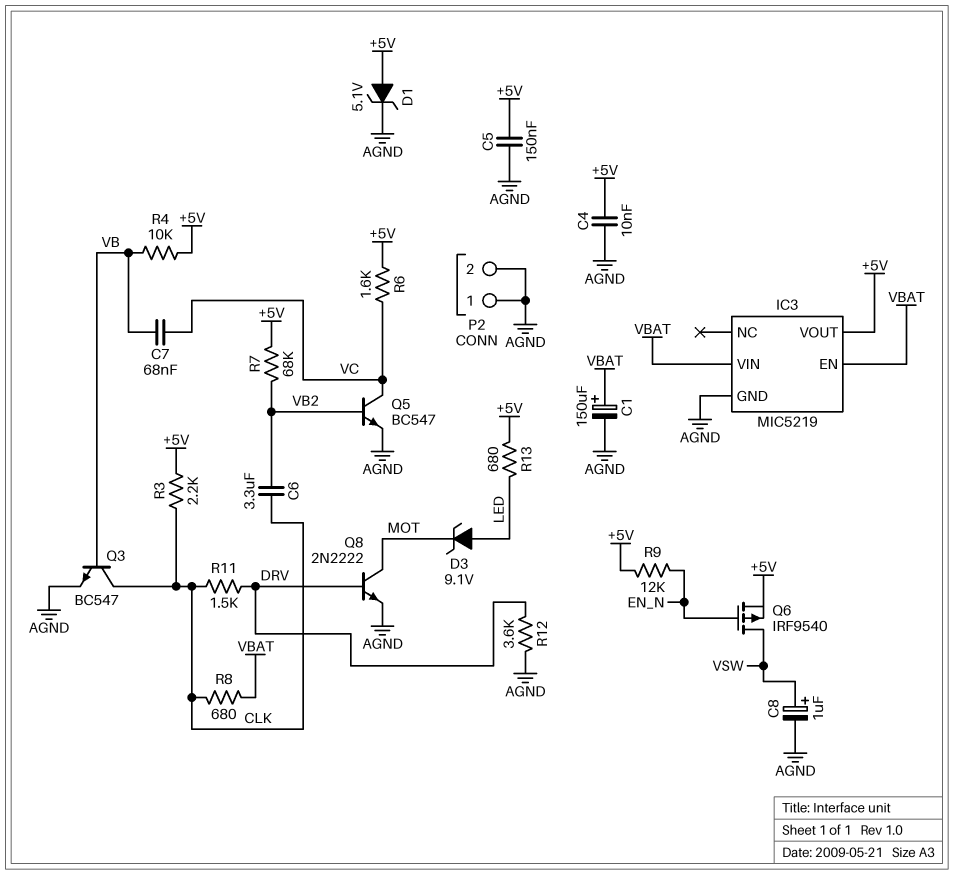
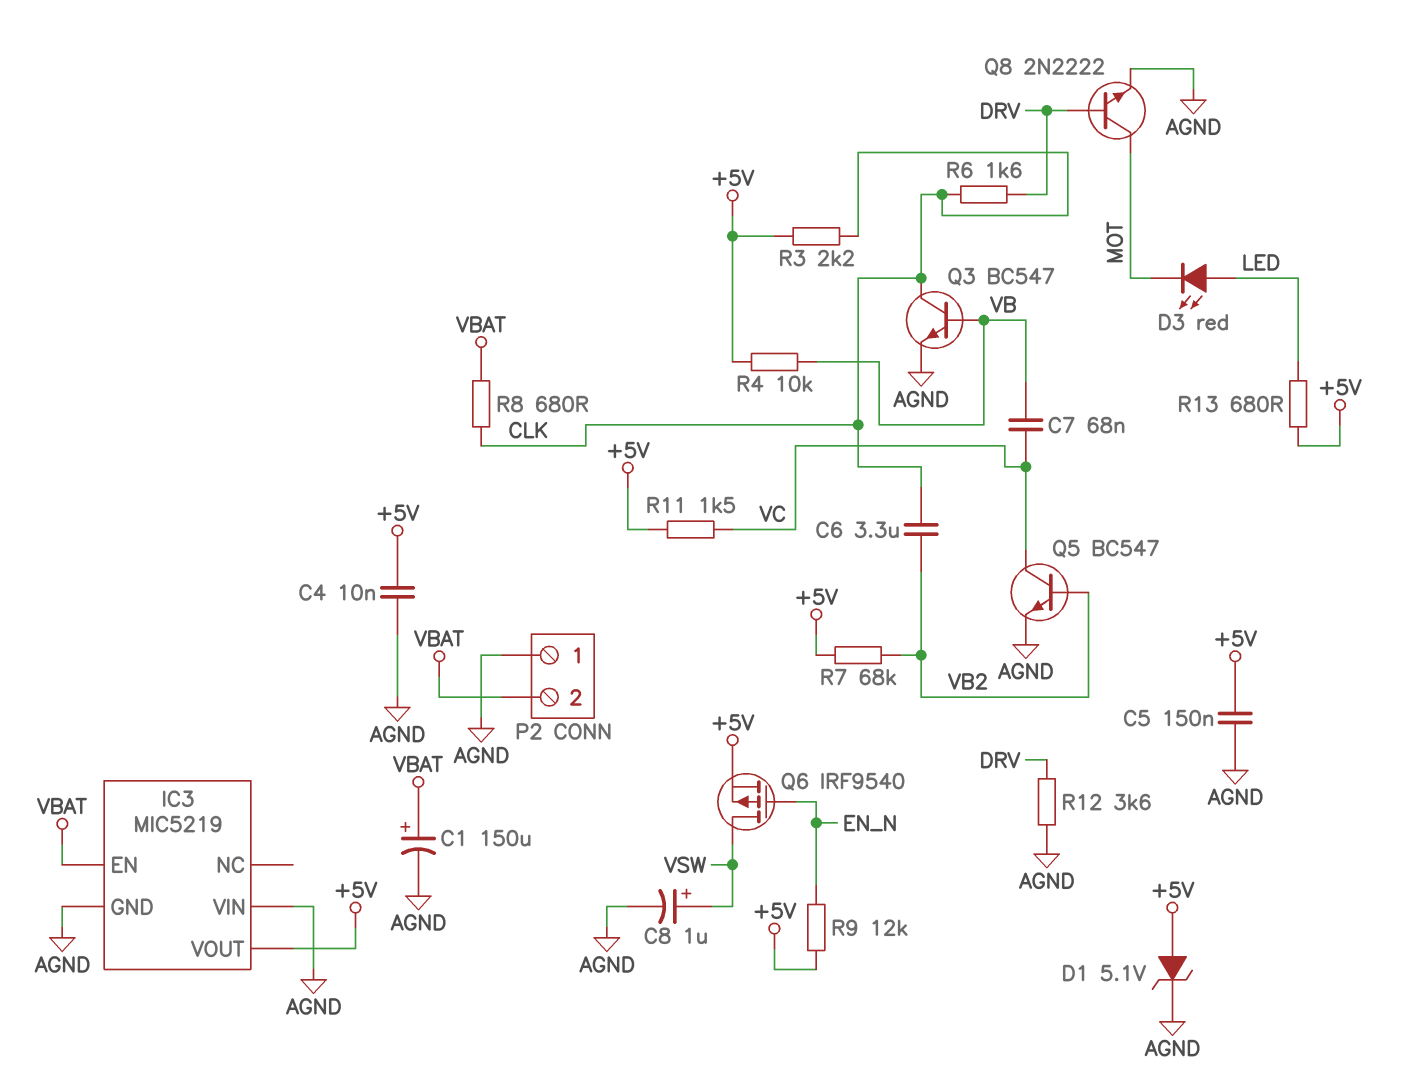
D3: zener 9.1V (A LED, K MOT) -> LED red (A LED, K MOT)
IC3 pin VIN: VBAT -> AGND
P2 pin 2: AGND -> VBAT
R6: 1.6k (+5V, VC) -> 1.6k (CLK, DRV)
R11: 1.5k (CLK, DRV) -> 1.5k (+5V, VC)

